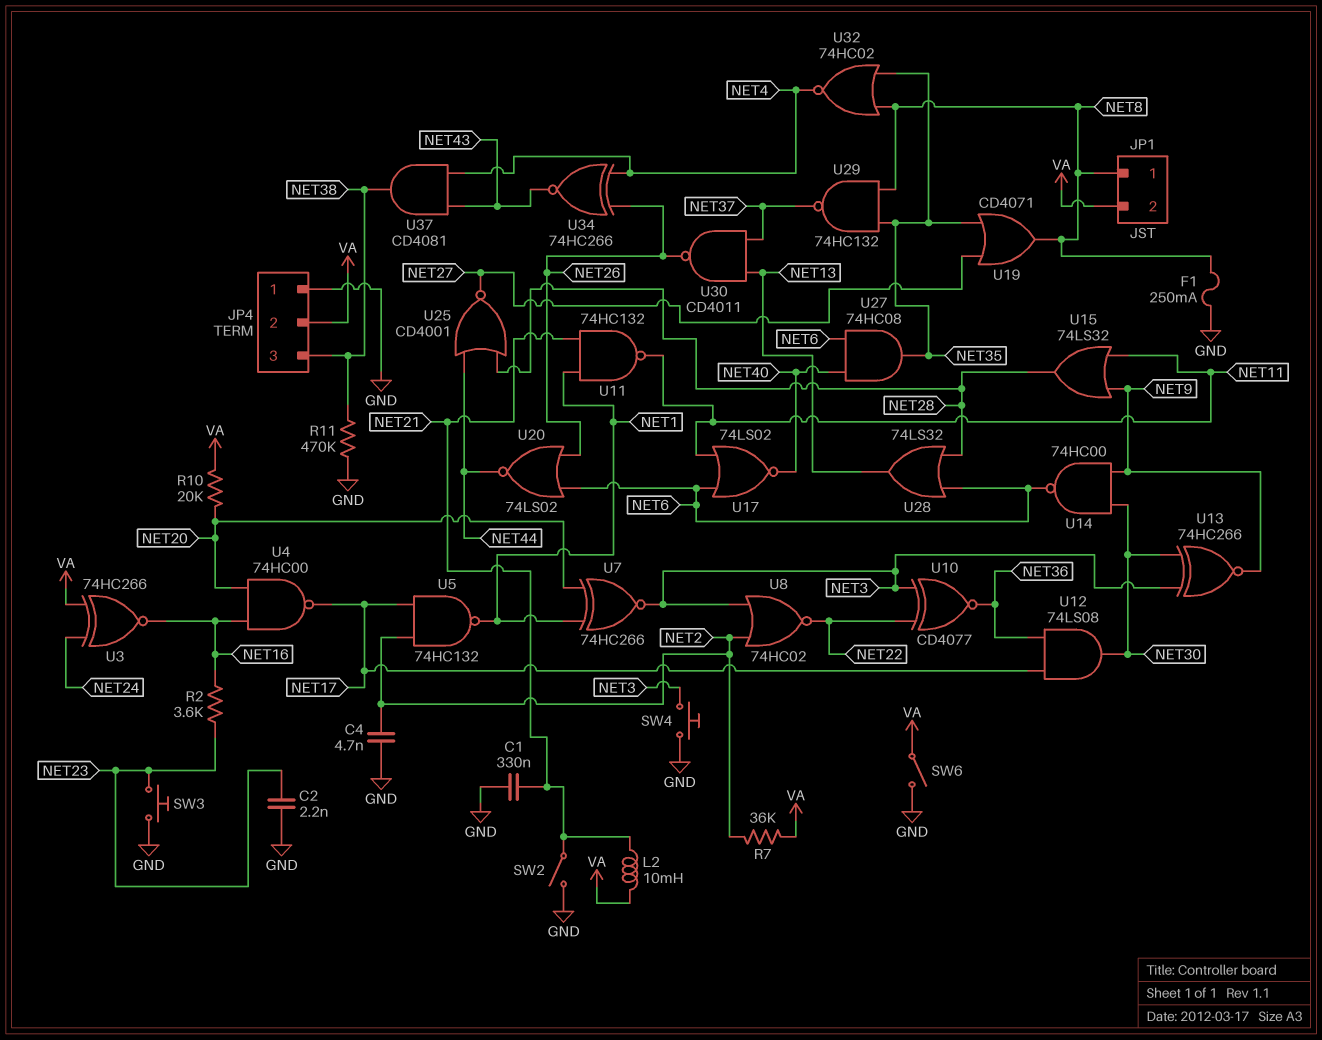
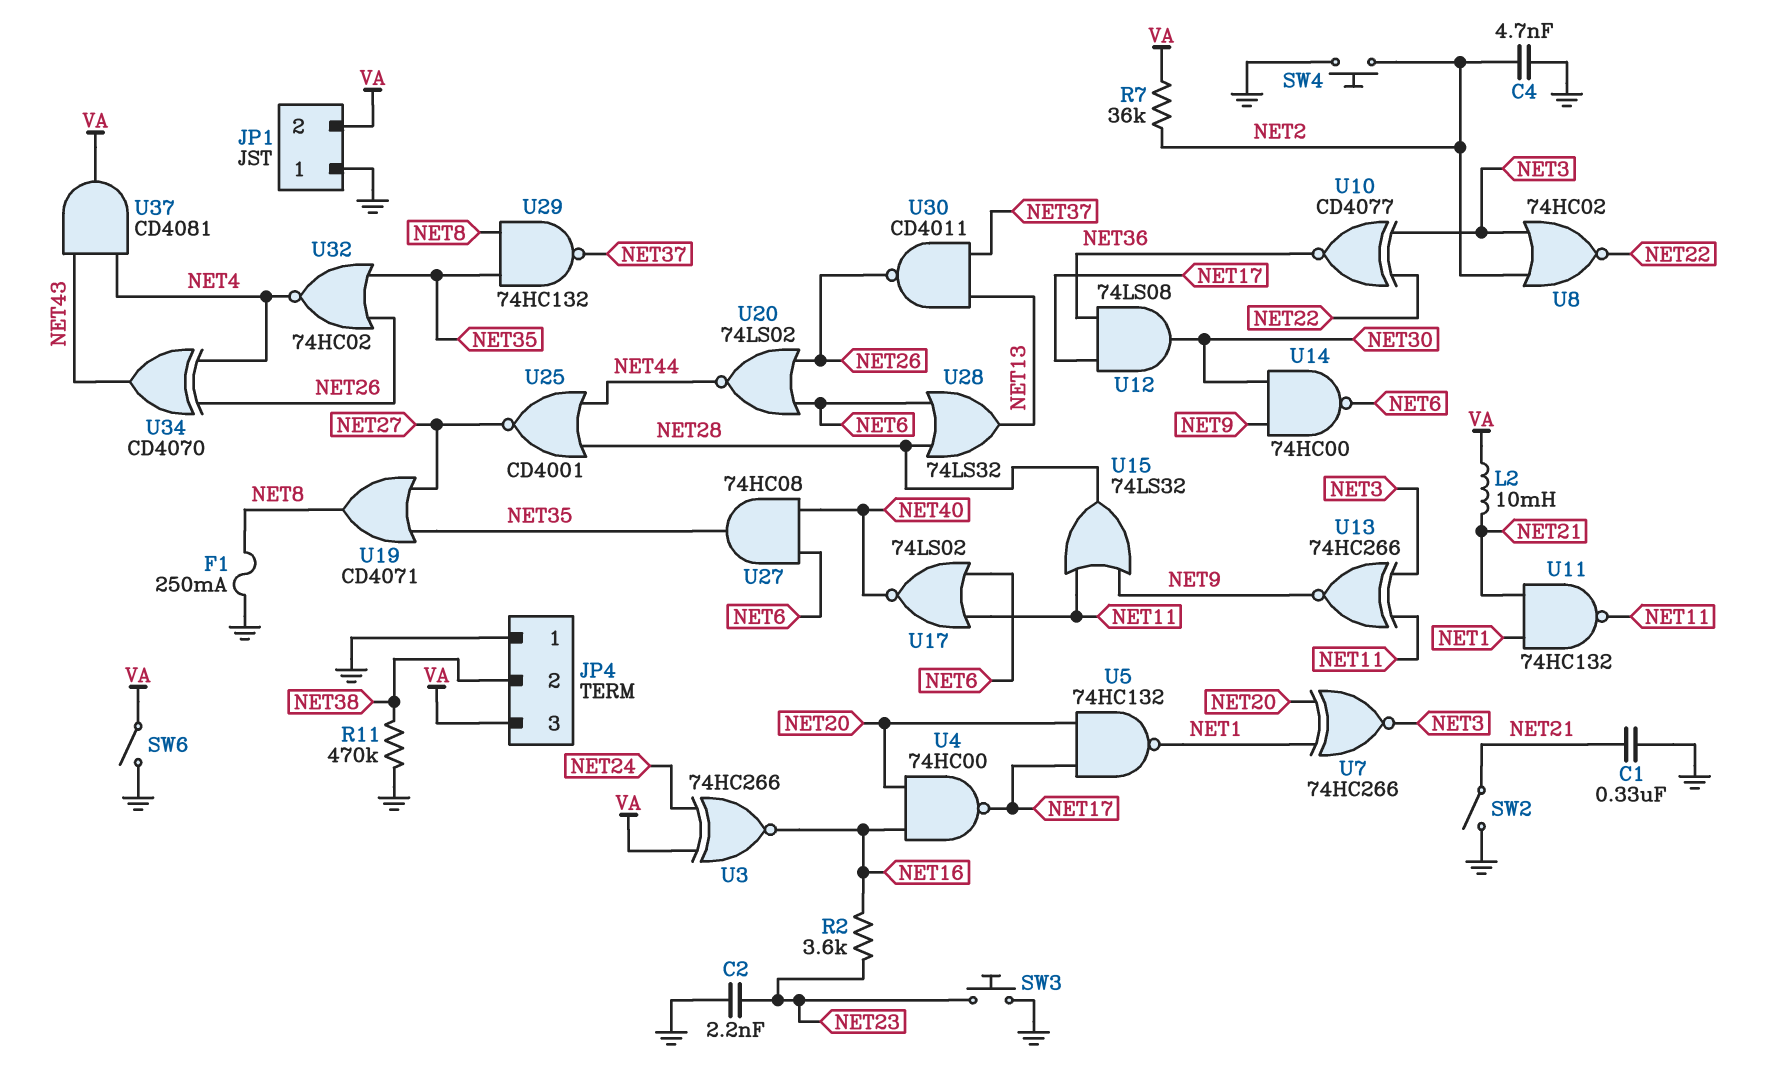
JP1 pin 1: NET8 -> GND
JP4 pin 2: VA -> NET38
JP4 pin 3: NET38 -> VA
R10: 20k (NET20, VA) -> none
SW4: button (GND, NET3) -> button (GND, NET2)
U5: NAND 74HC132 (in NET2, in NET17, out NET1) -> NAND 74HC132 (in NET17, in NET20, out NET1)
U13: XNOR 74HC266 (in NET3, in NET30, out NET9) -> XNOR 74HC266 (in NET3, in NET11, out NET9)
U32: NOR 74HC02 (in NET8, in NET35, out NET4) -> NOR 74HC02 (in NET26, in NET35, out NET4)
U34: XNOR 74HC266 (in NET4, in NET26, out NET43) -> XOR CD4070 (in NET4, in NET26, out NET43)
U37: AND CD4081 (in NET4, in NET43, out NET38) -> AND CD4081 (in NET4, in NET43, out VA)

